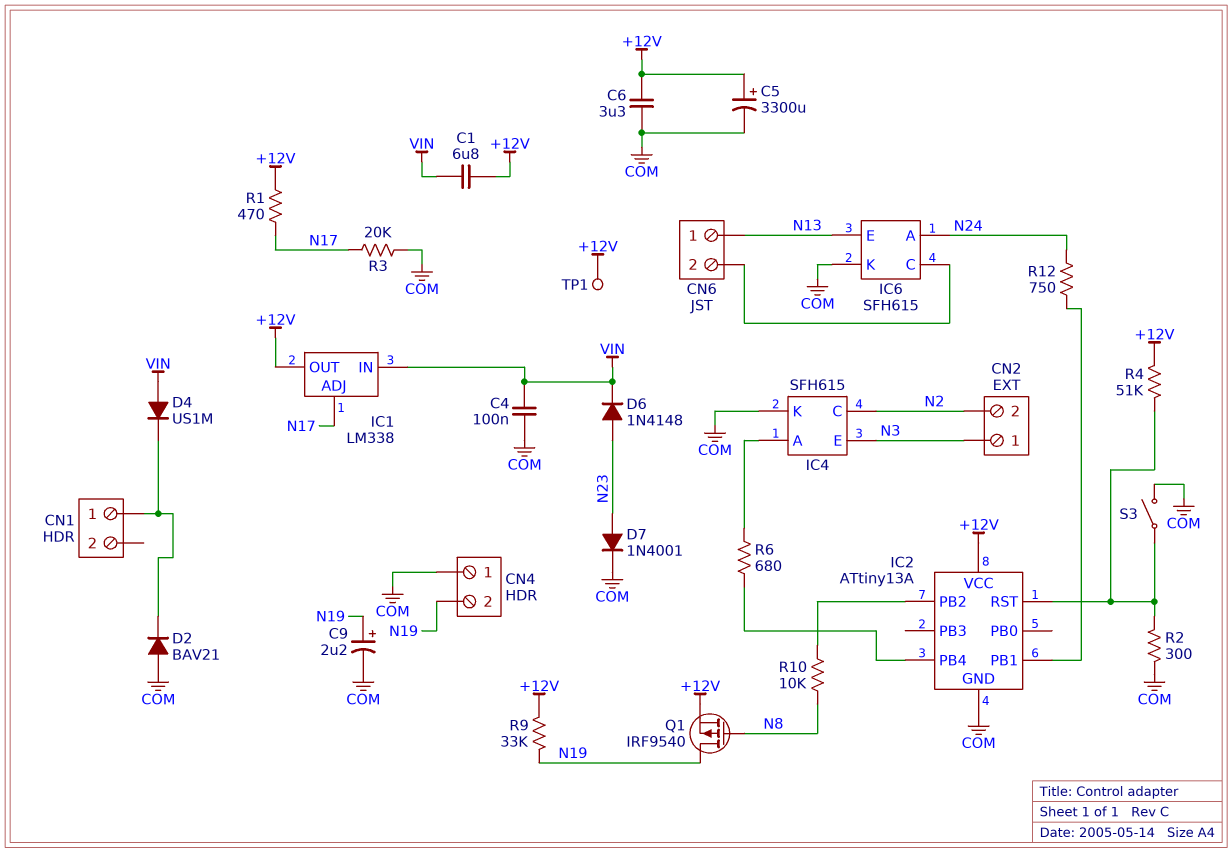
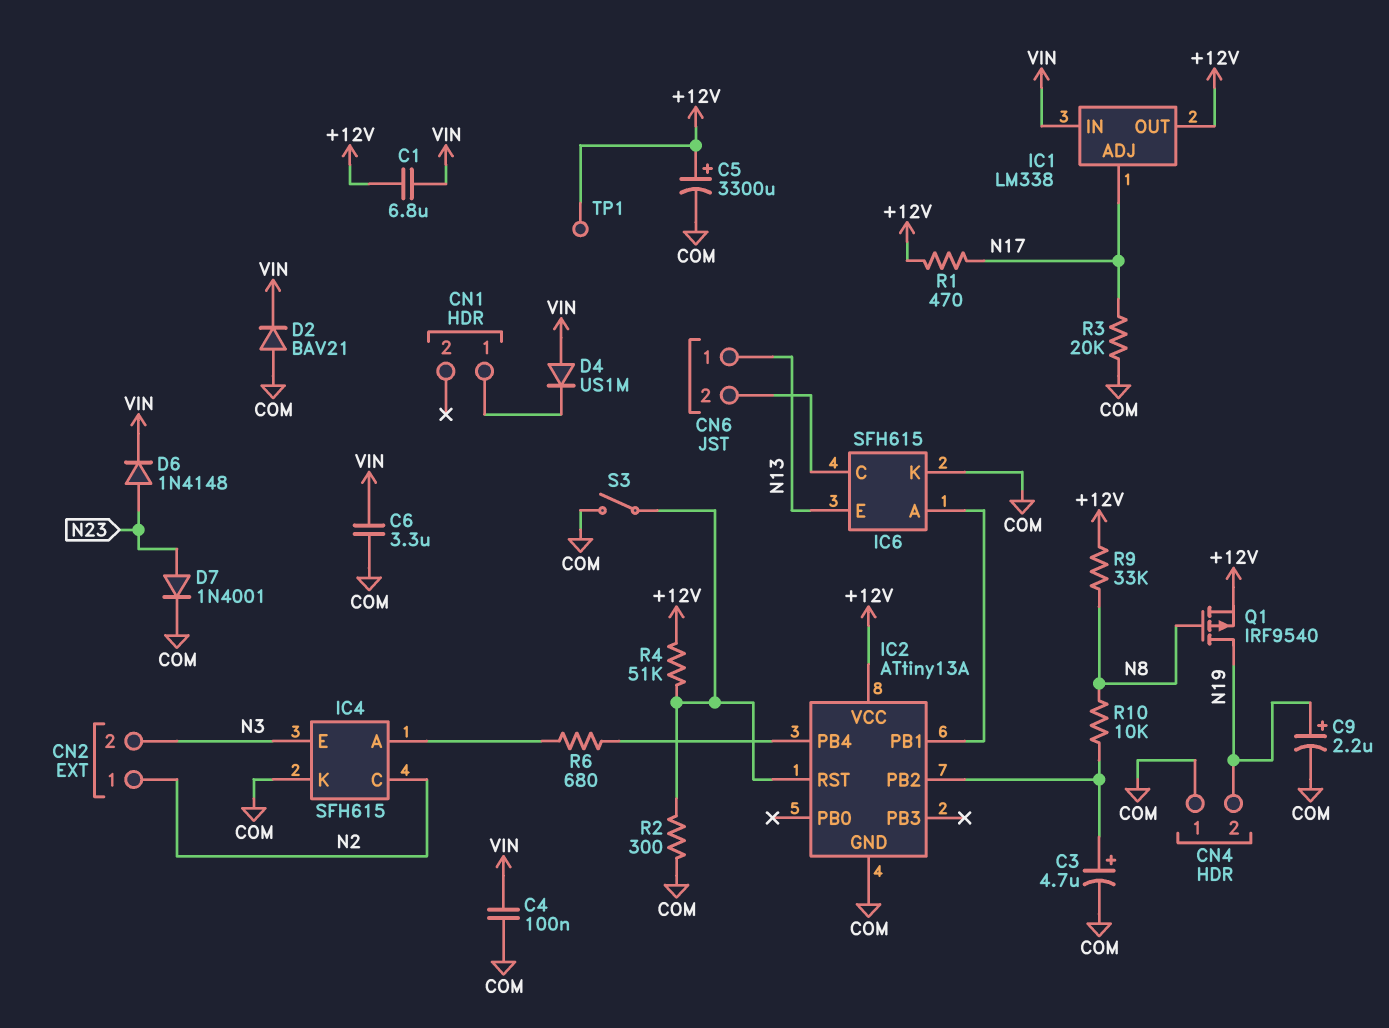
C3: none -> 4.7uF (plus IC2/PB2, minus COM)
C6: 3.3uF (+12V, COM) -> 3.3uF (COM, VIN)
CN2 pin 1: N3 -> N2
CN2 pin 2: N2 -> N3
D2: diode BAV21 (A COM, K CN1/1) -> diode BAV21 (A COM, K VIN)
IC6 pin A: N24 -> IC2/PB1
R9: 33k (+12V, N19) -> 33k (+12V, N8)
R12: 750 (IC2/PB1, N24) -> none

